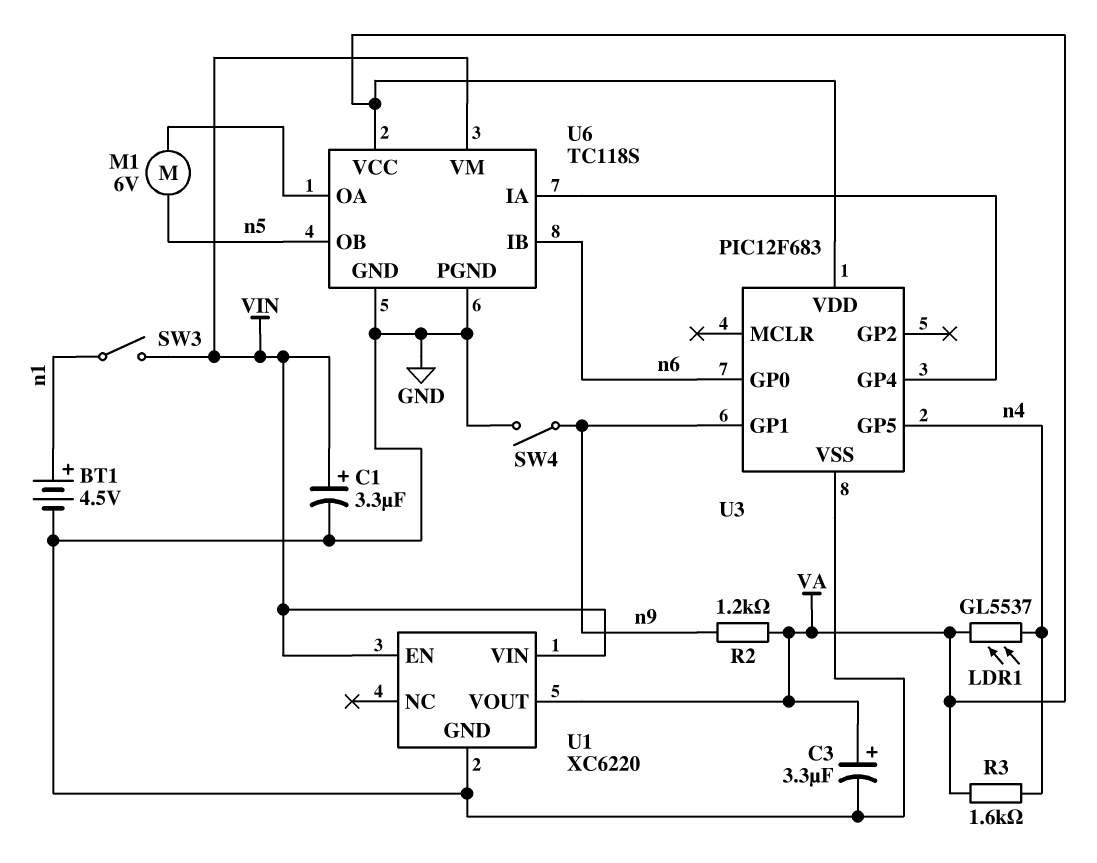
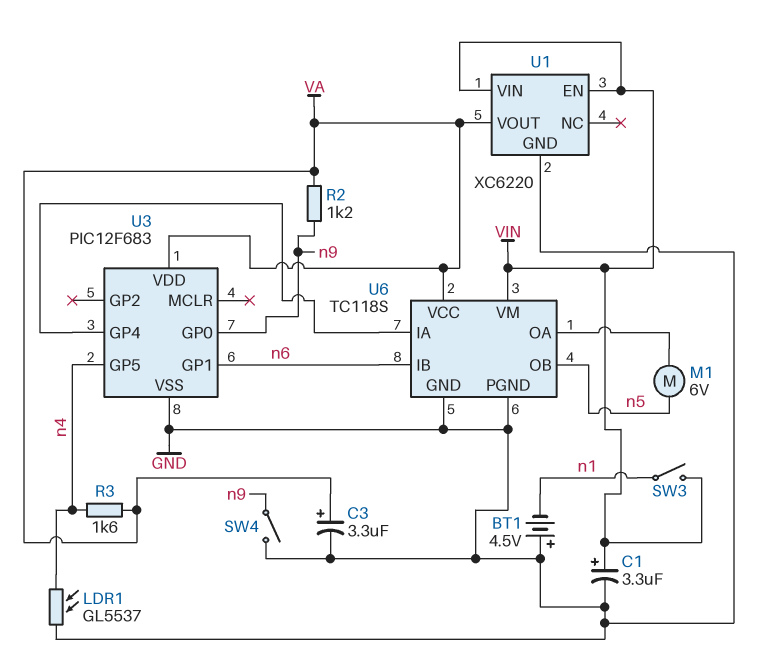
BT1: 4.5V (plus n1, minus GND) -> 4.5V (plus GND, minus n1)
LDR1: GL5537 (VA, n4) -> GL5537 (GND, n4)
U3 pin GP0: n6 -> n9
U3 pin GP1: n9 -> n6

